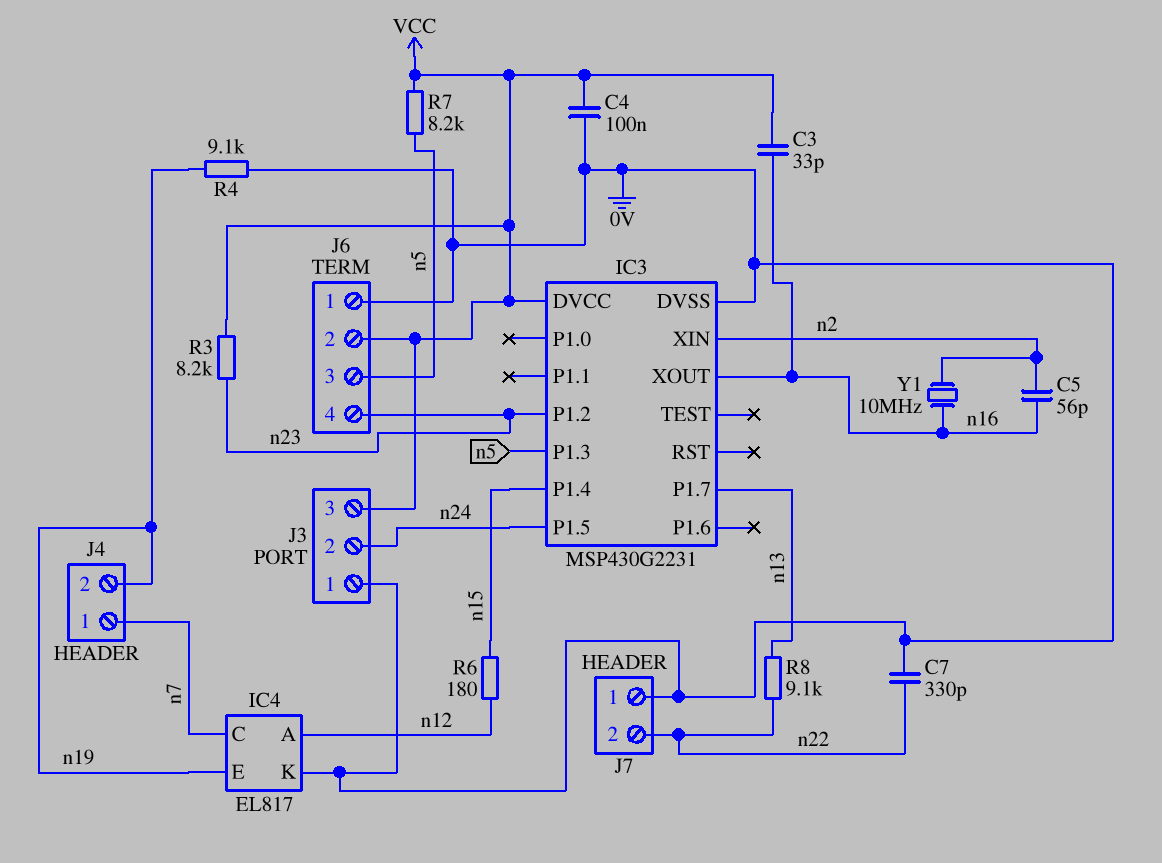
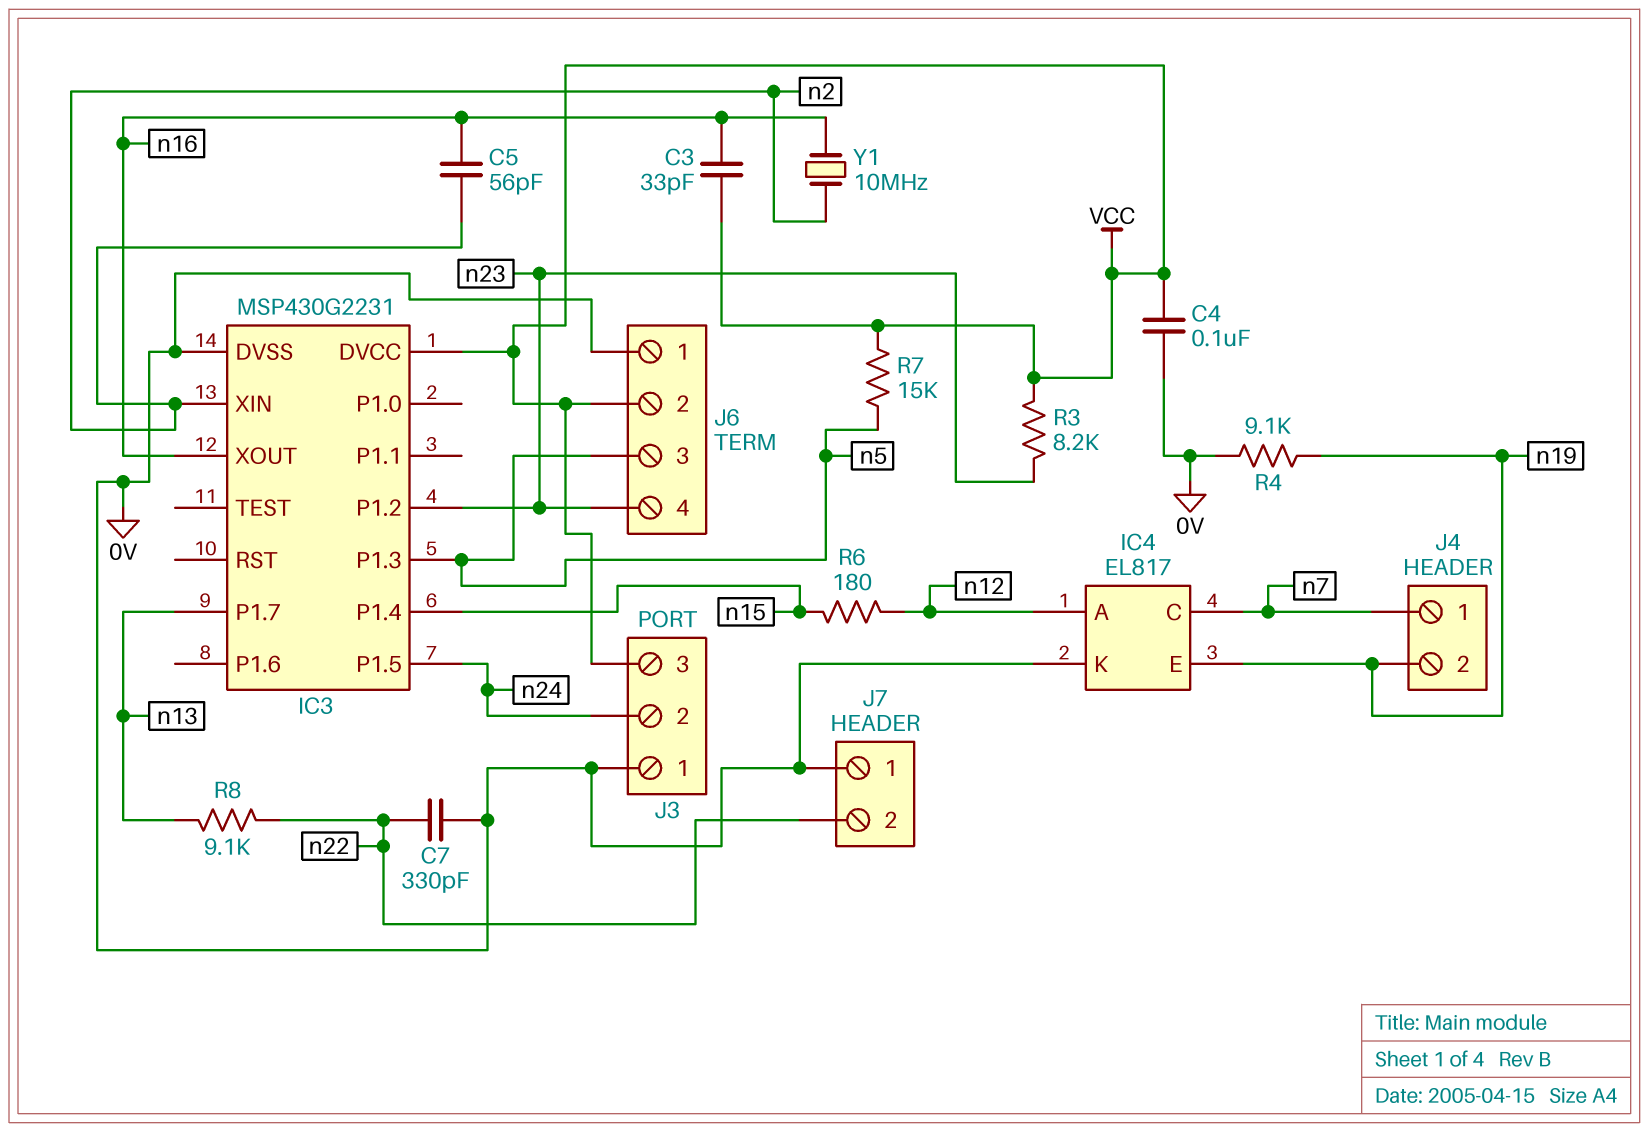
R7: 8.2k (VCC, n5) -> 15k (VCC, n5)

